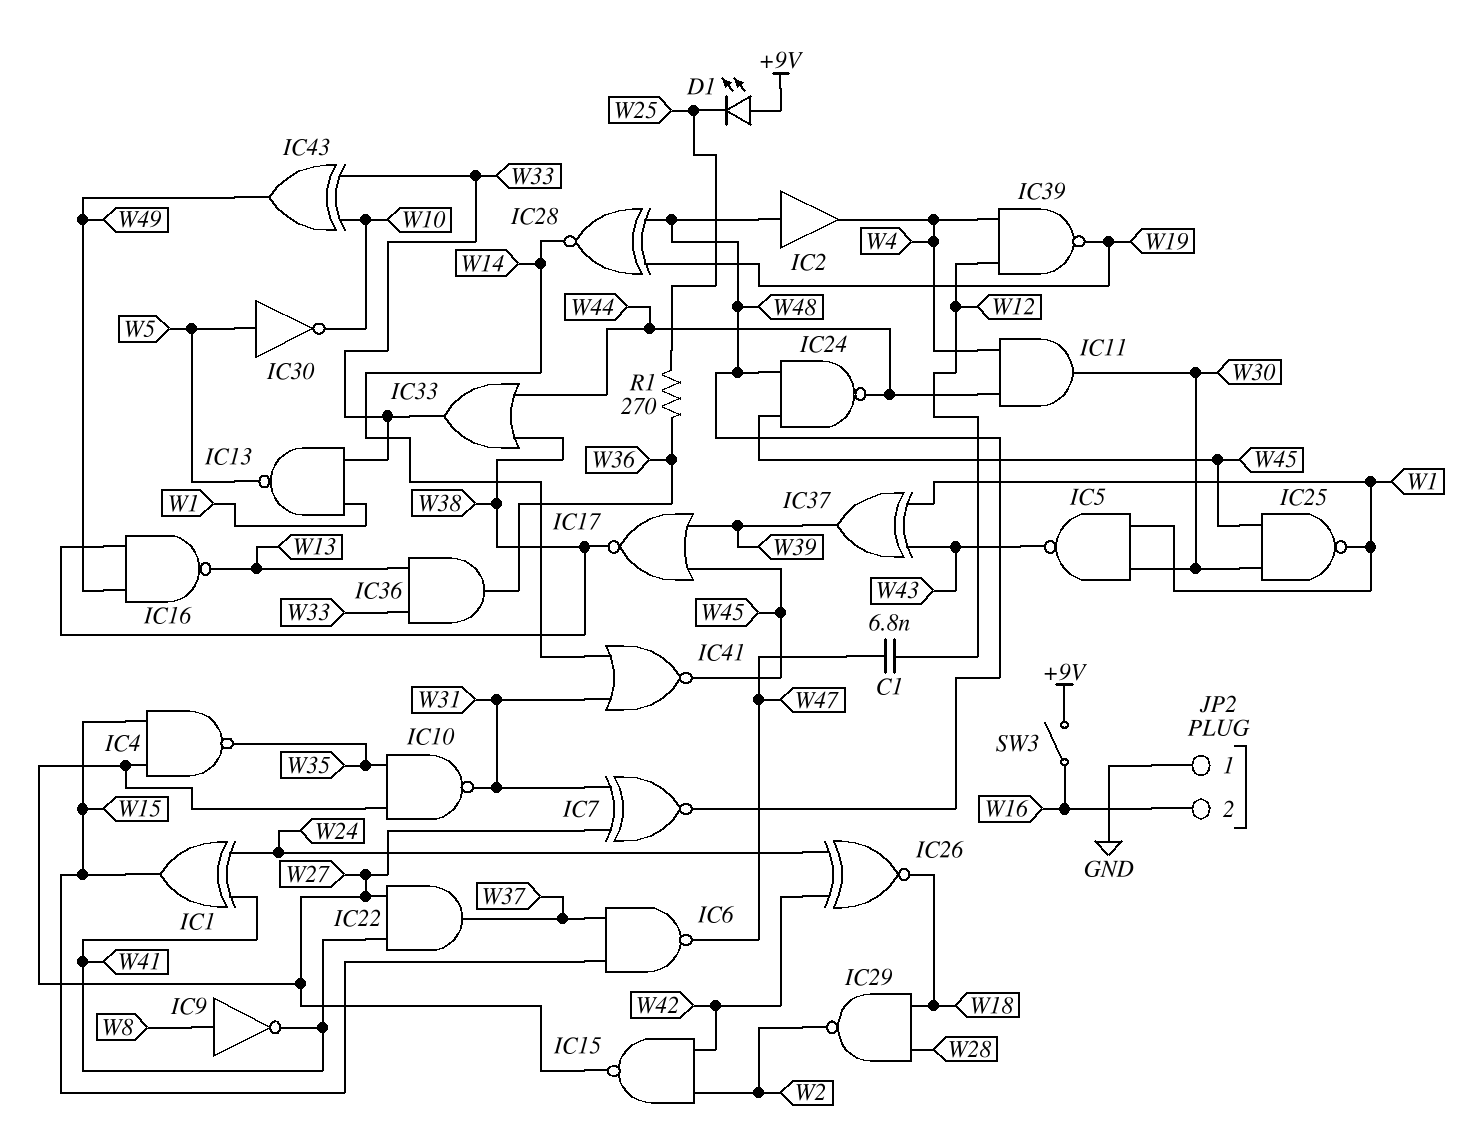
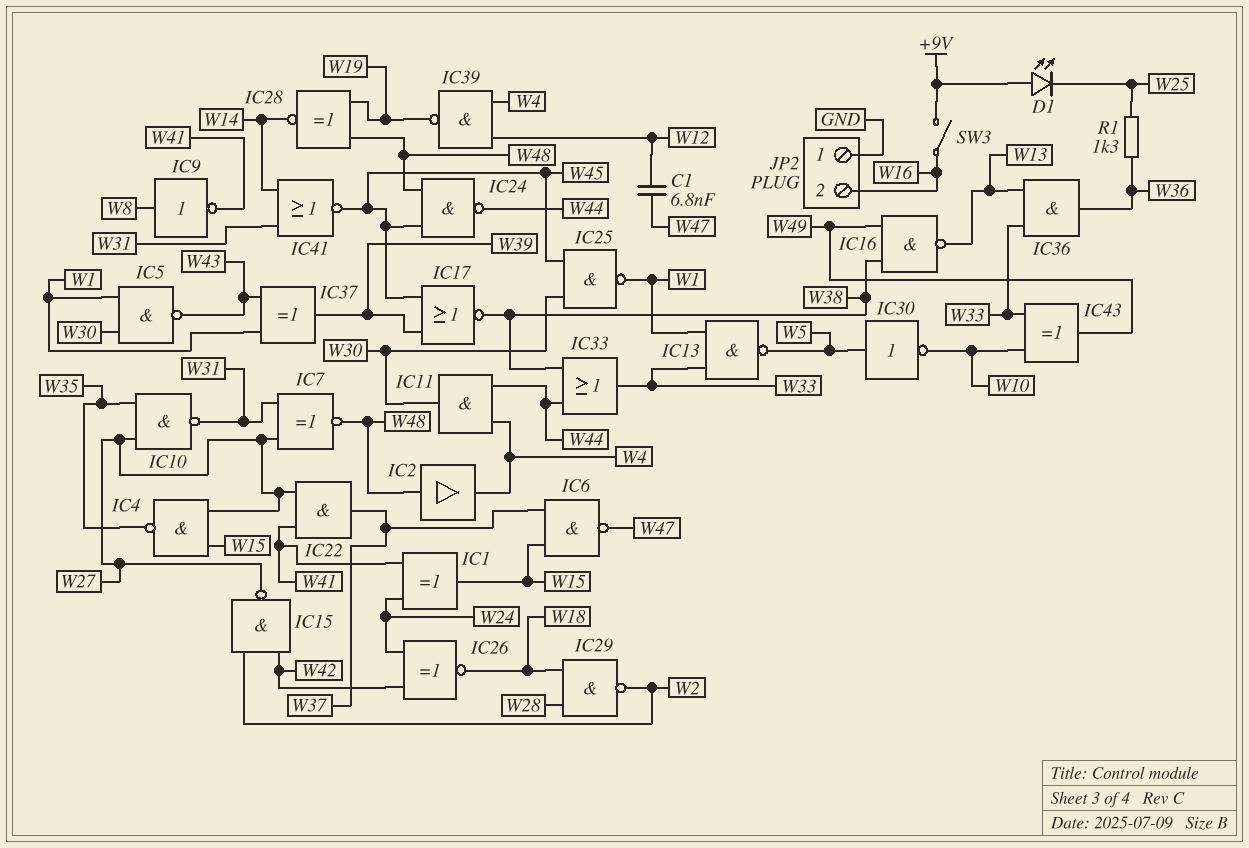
R1: 270 (W25, W36) -> 1.3k (W25, W36)

